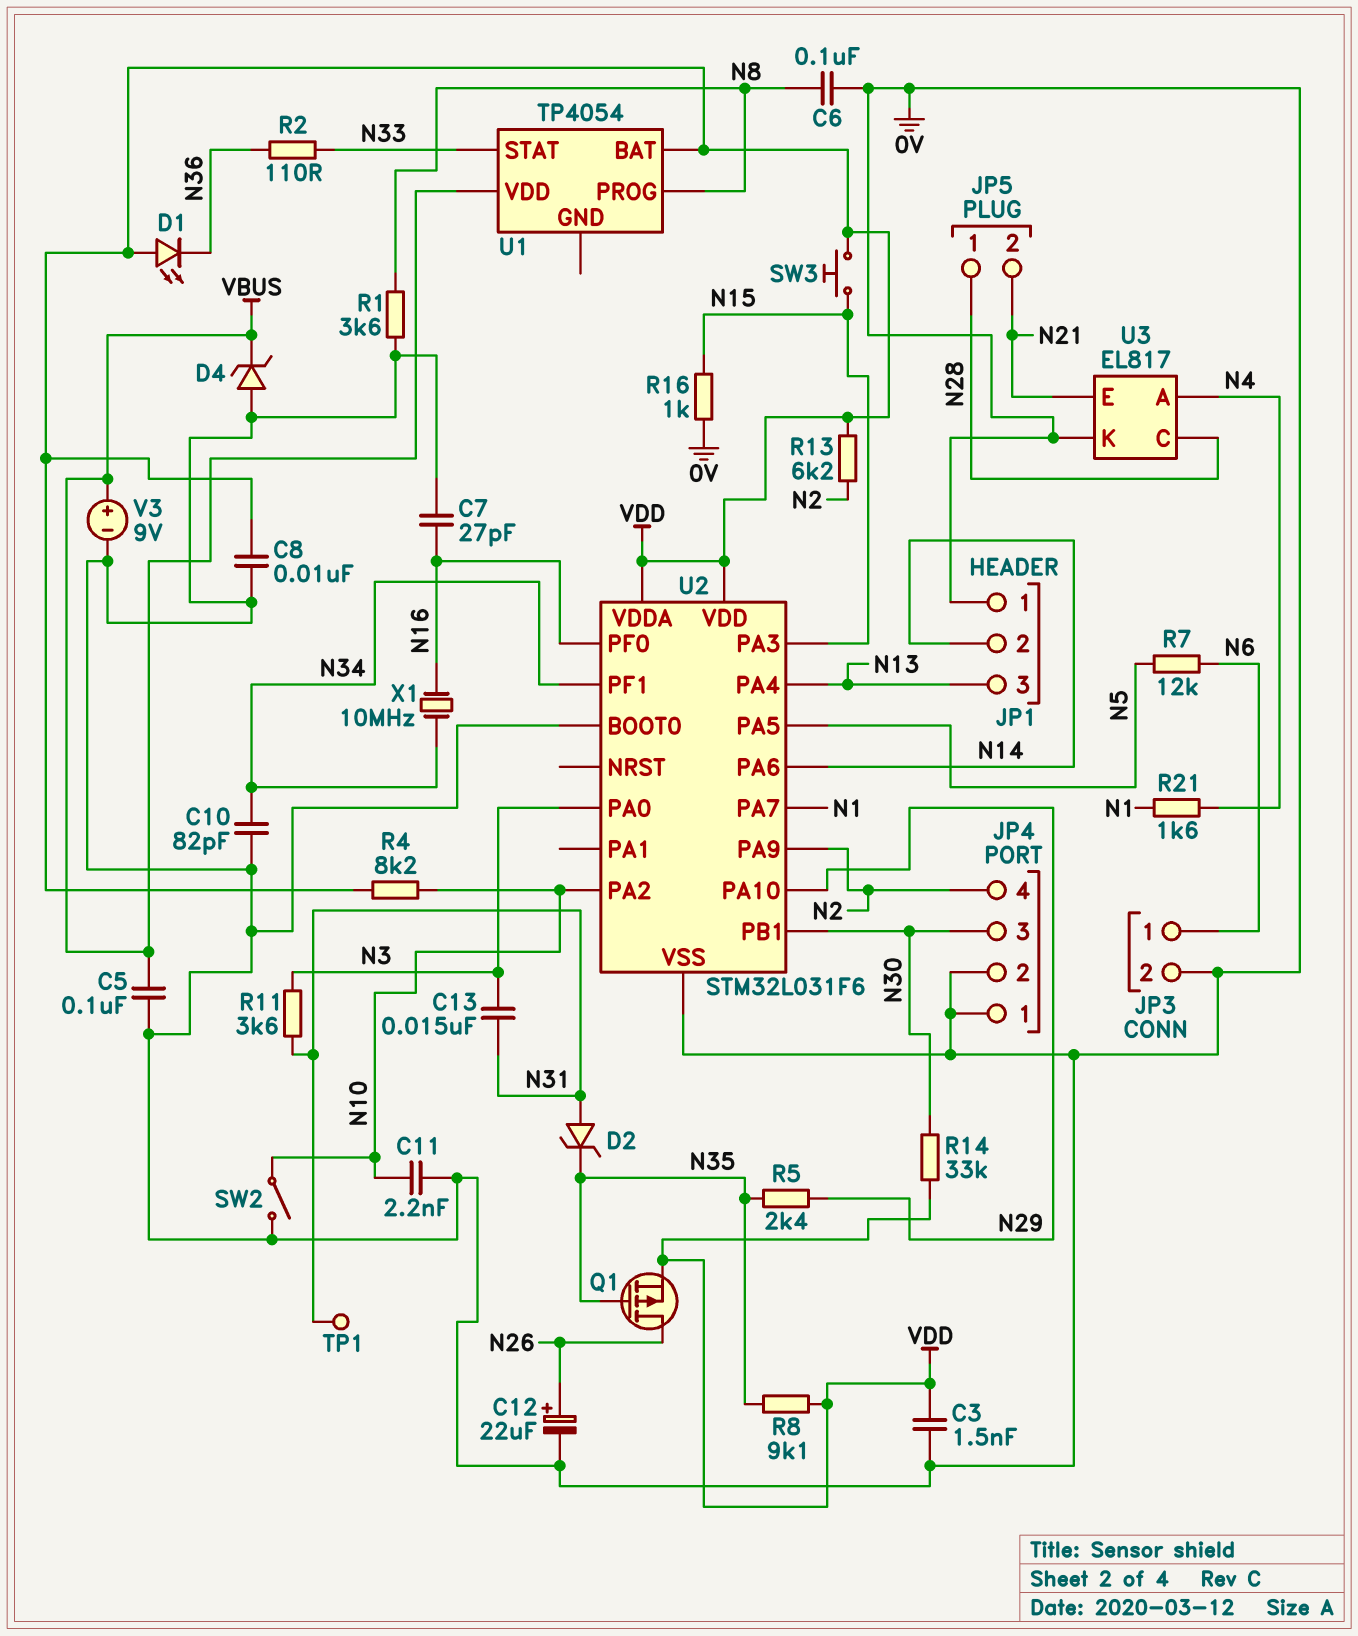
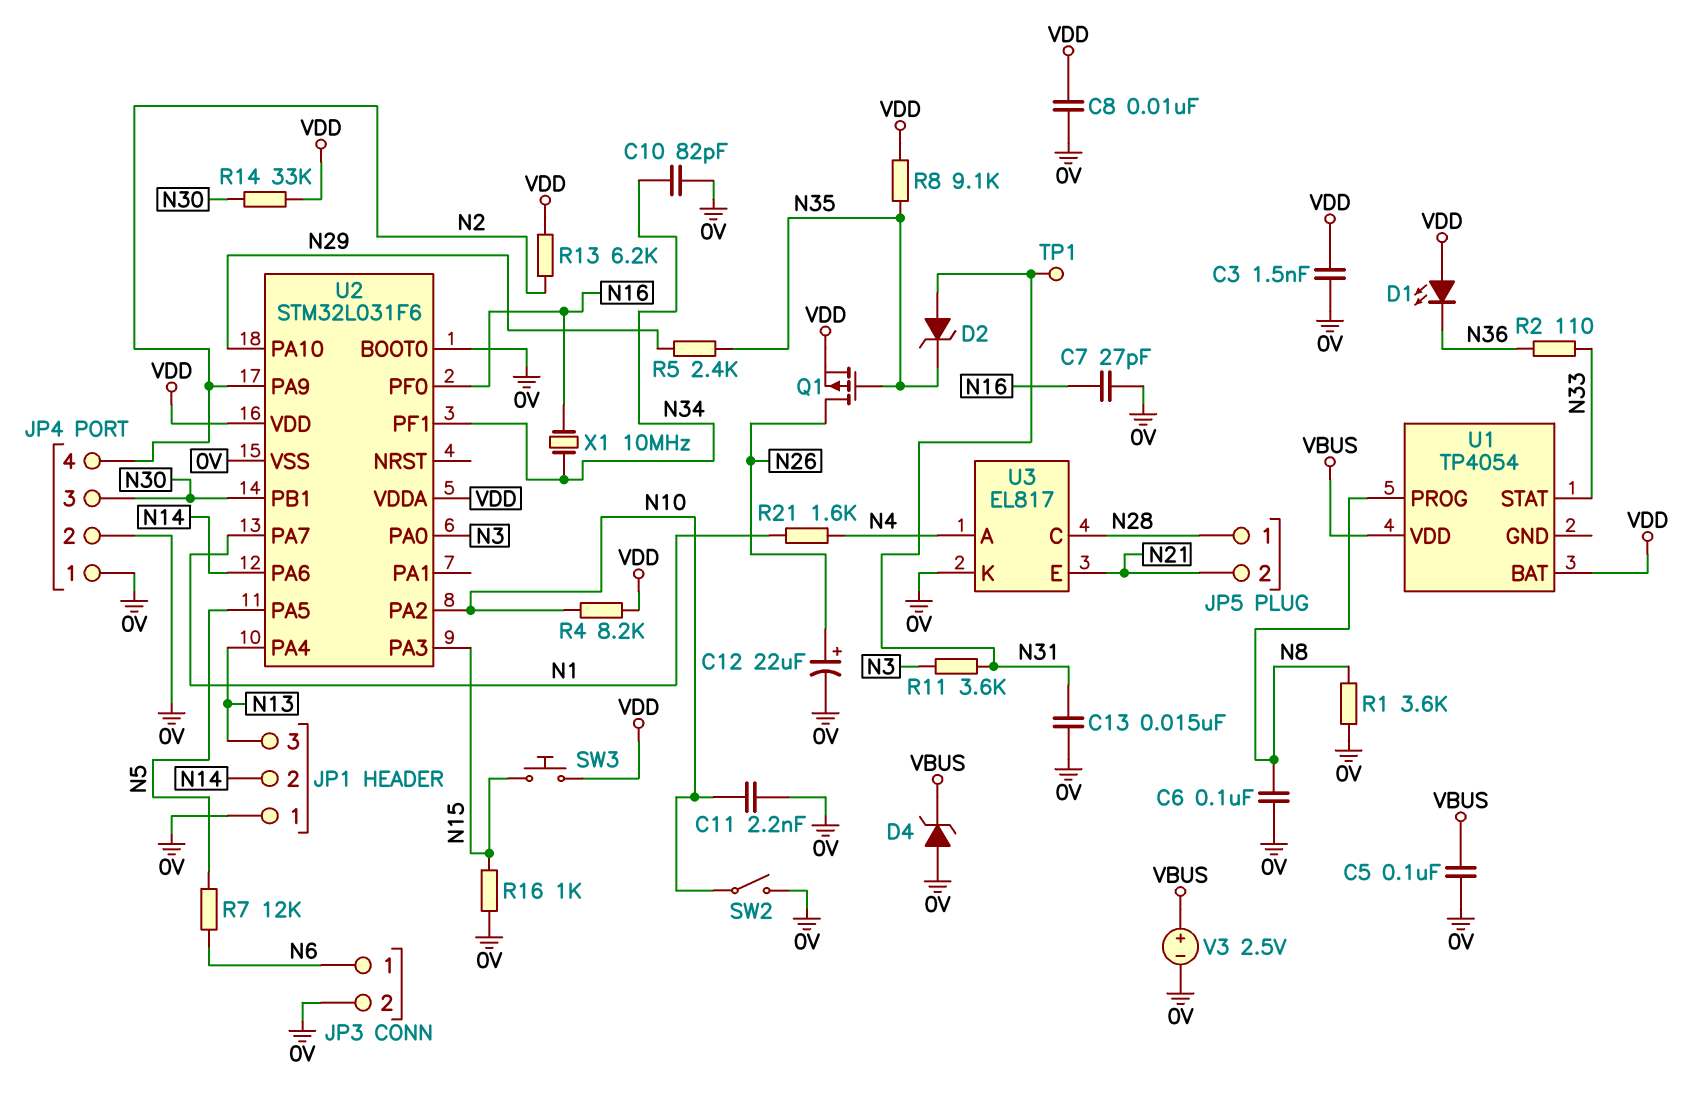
C13: 15nF (N3, N31) -> 15nF (0V, N31)
V3: 9V (plus VBUS, minus 0V) -> 2.5V (plus VBUS, minus 0V)

